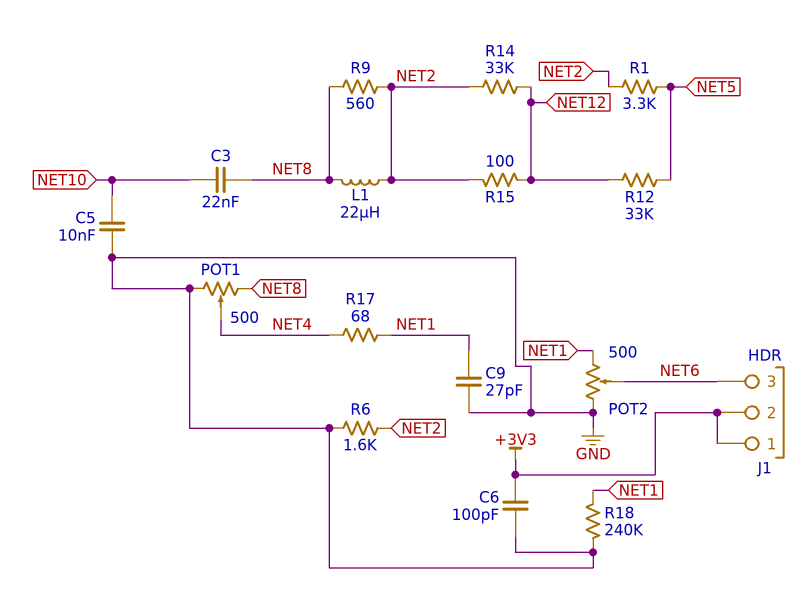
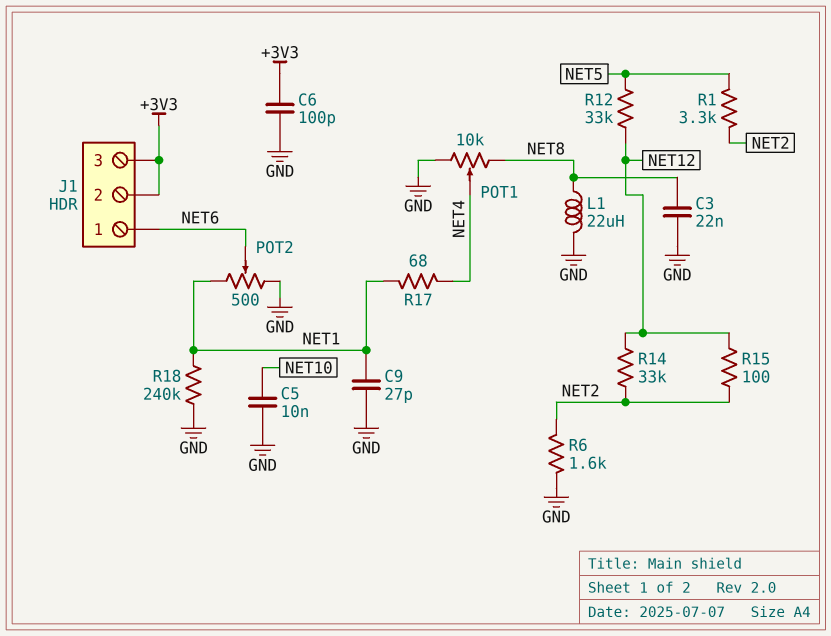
C3: 22nF (NET8, NET10) -> 22nF (GND, NET8)
J1 pin 1: +3V3 -> NET6
J1 pin 3: NET6 -> +3V3
L1: 22uH (NET2, NET8) -> 22uH (GND, NET8)
POT1: 500 (GND, NET8, wiper NET4) -> 10k (GND, NET8, wiper NET4)
R9: 560 (NET2, NET8) -> none

